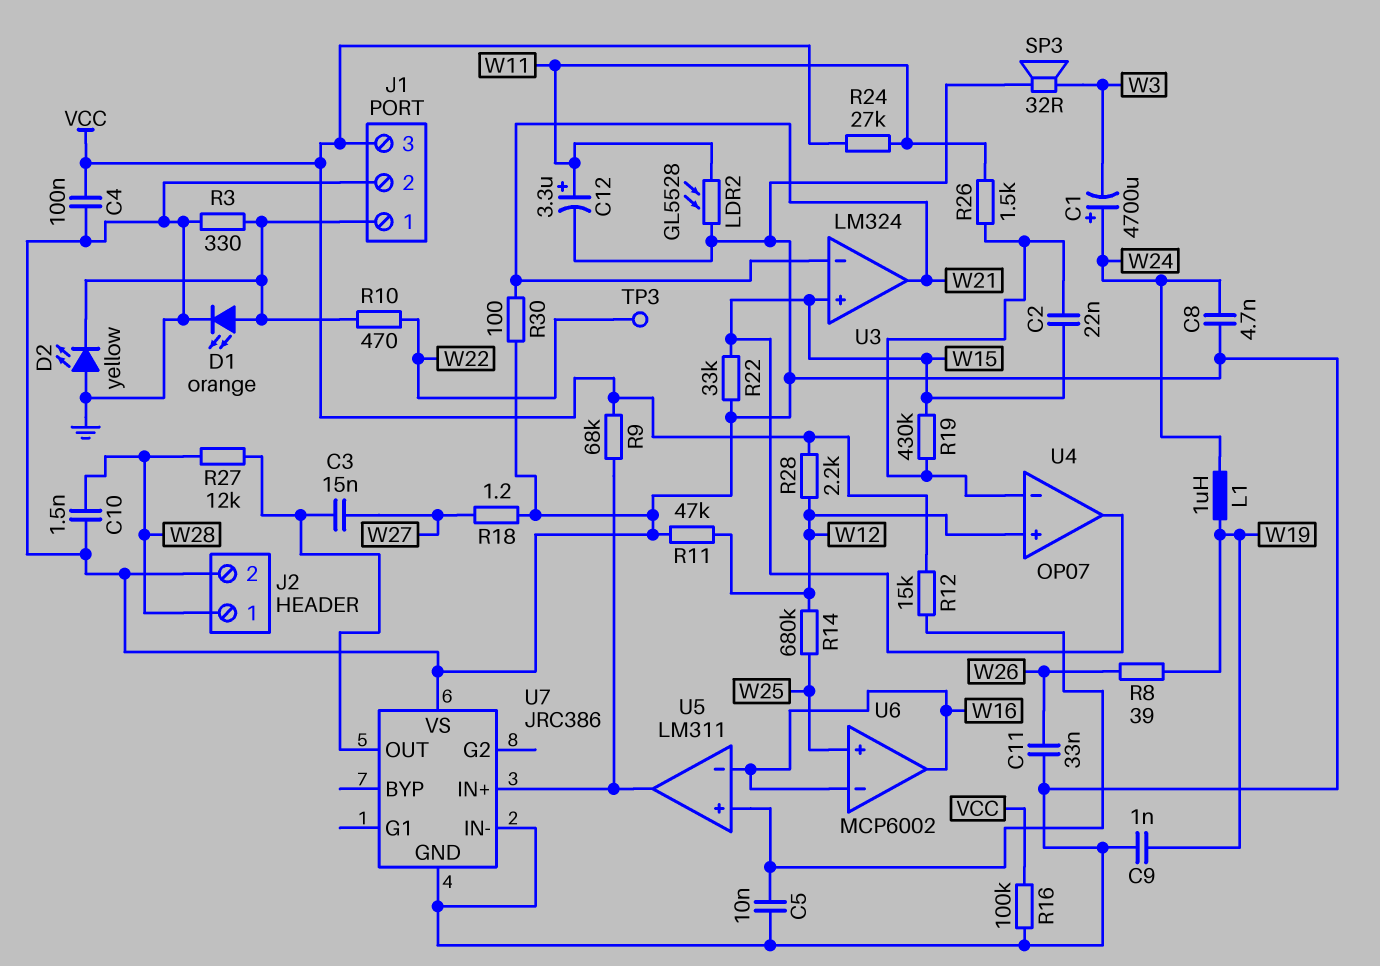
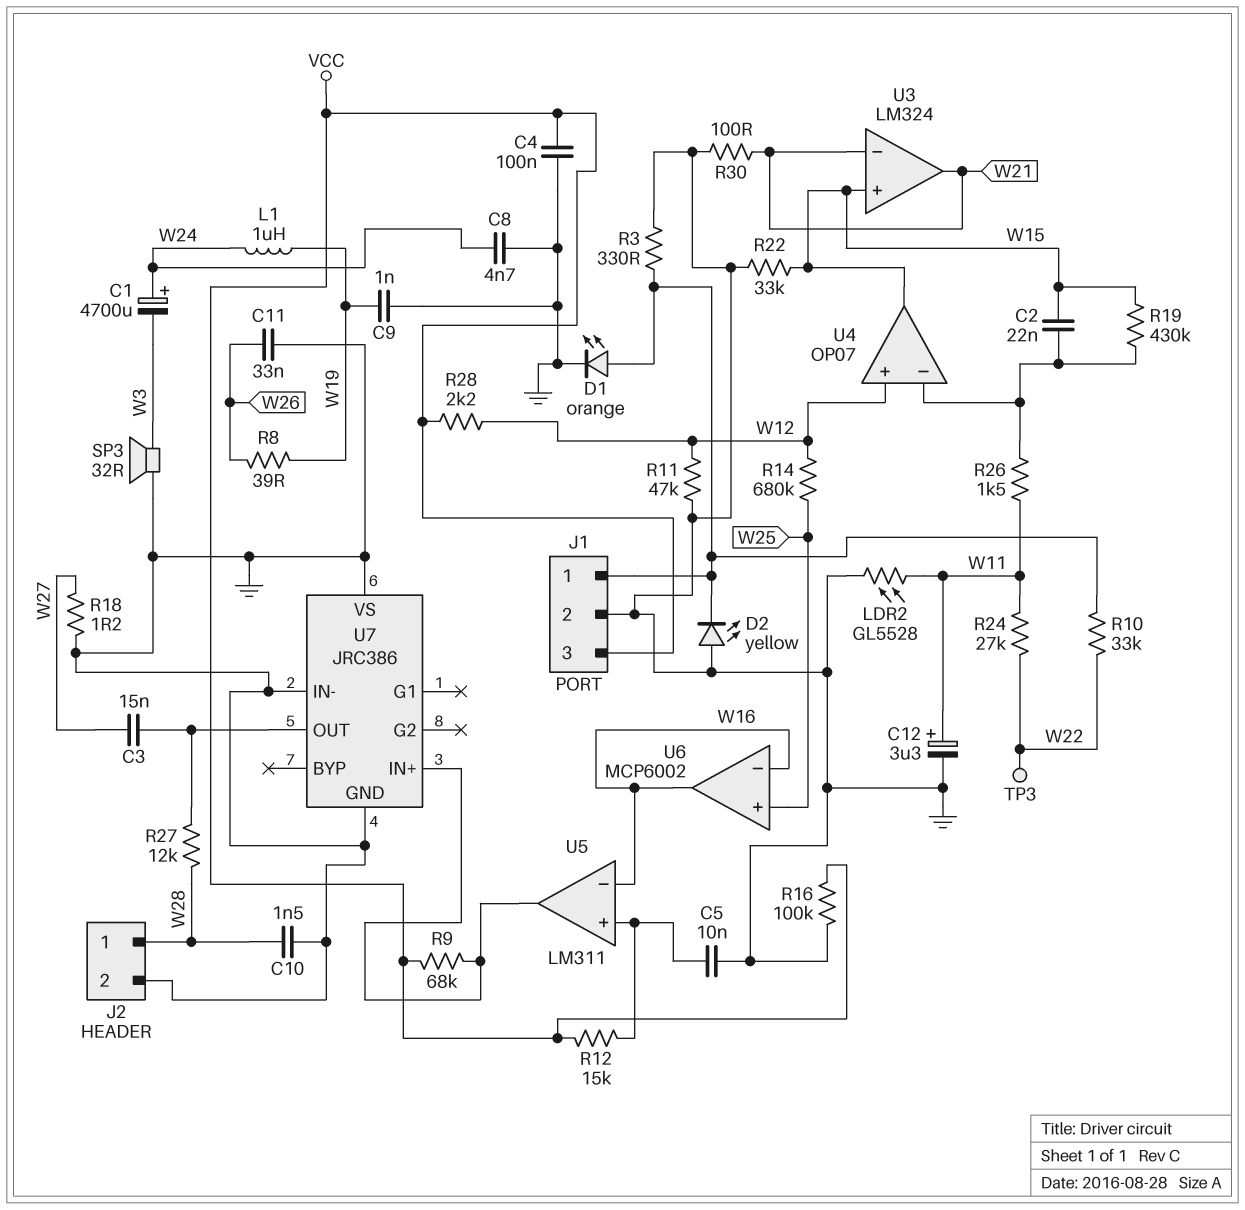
R10: 470 (J1/1, W22) -> 33k (J1/1, W22)
R24: 27k (VCC, W11) -> 27k (W11, W22)

